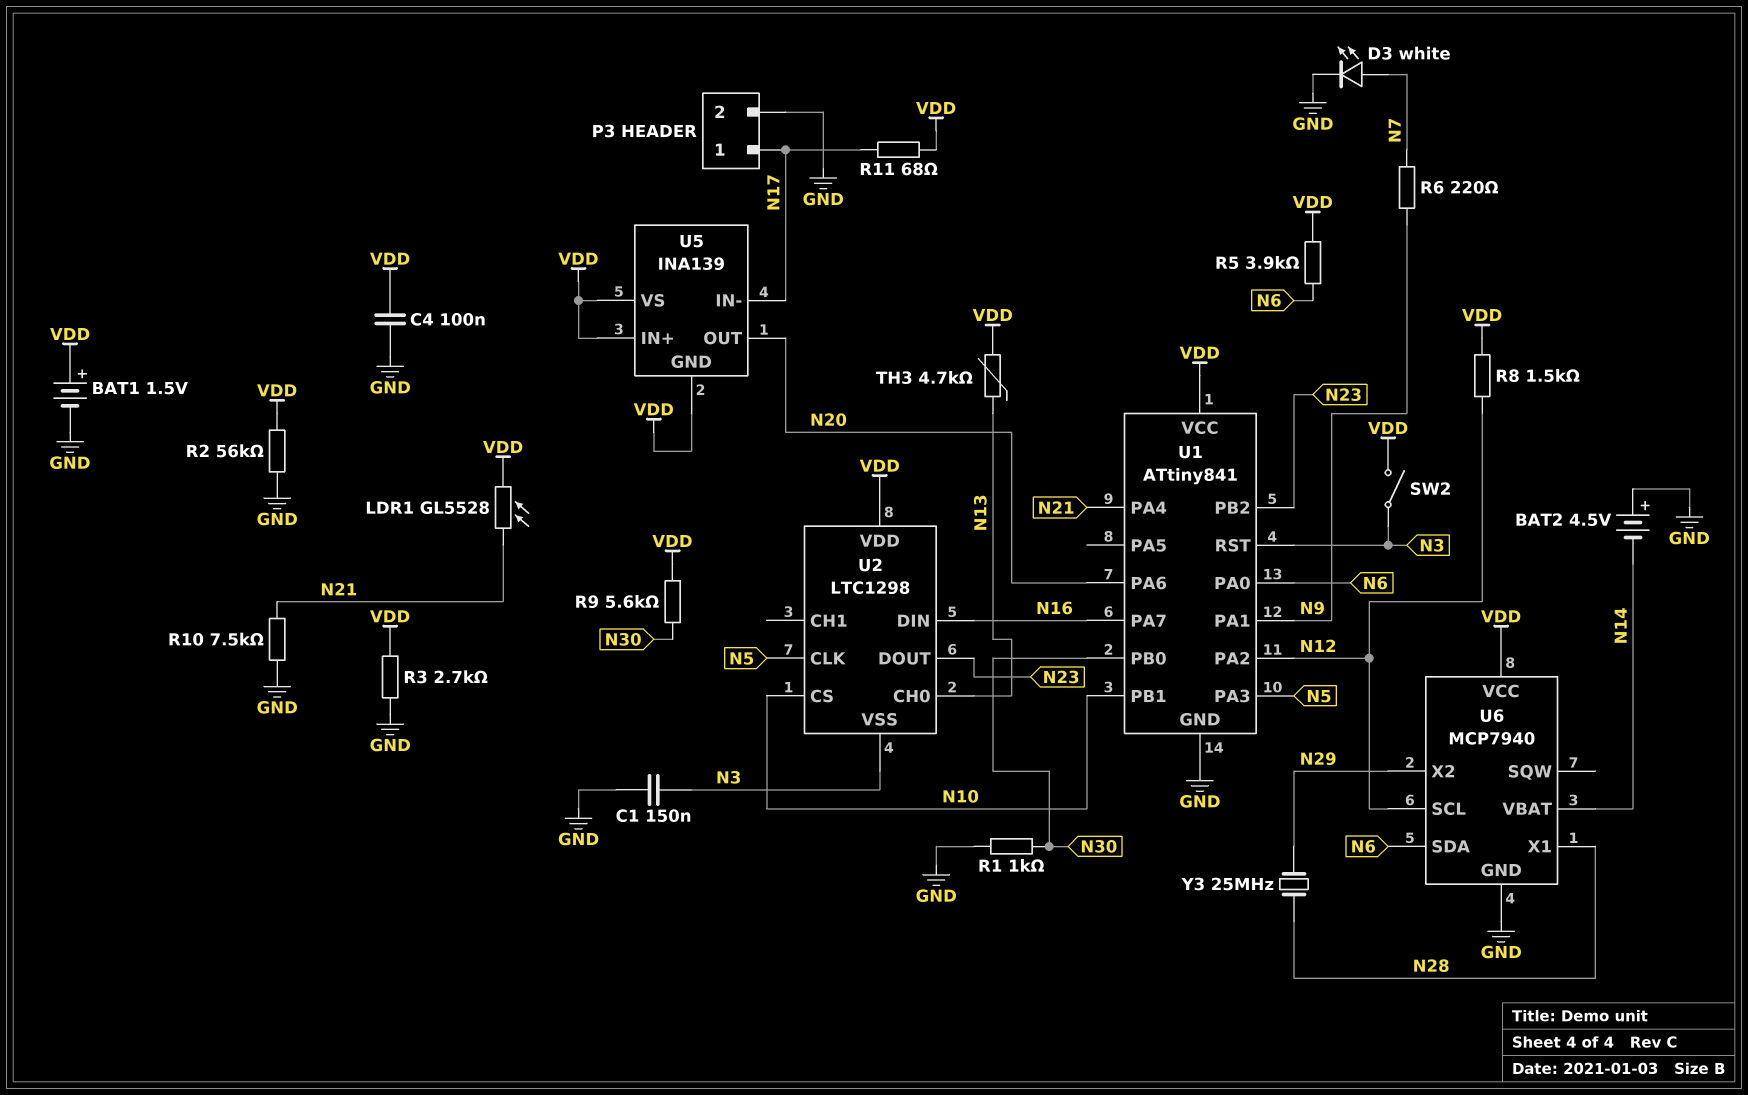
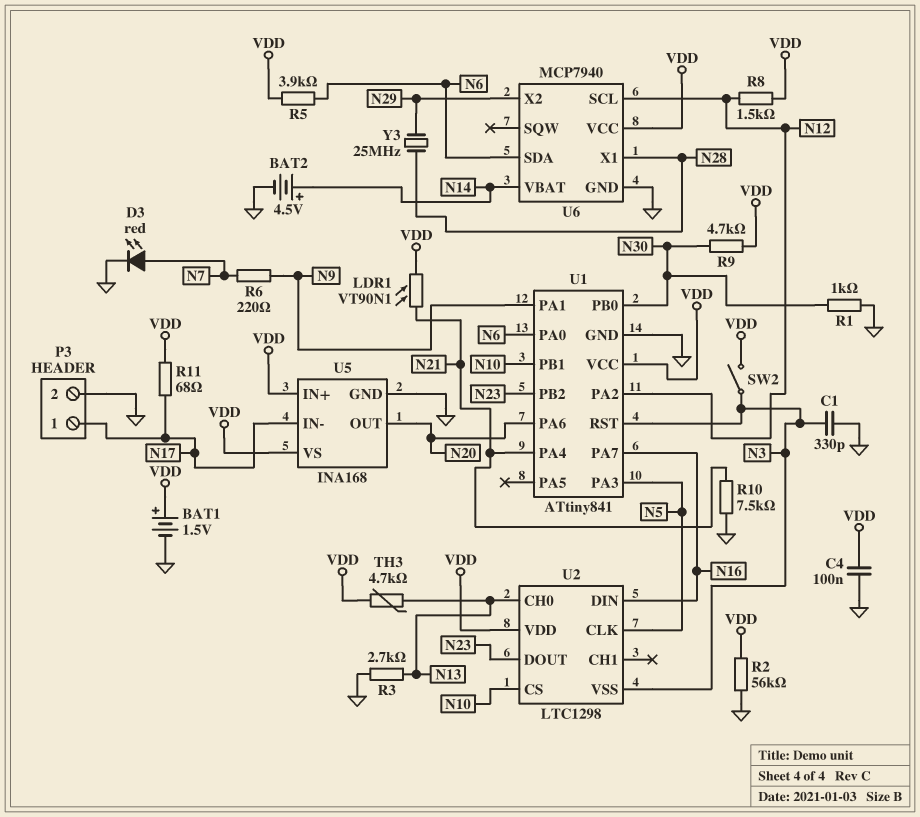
BAT2: 4.5V (plus GND, minus N14) -> 4.5V (plus N14, minus GND)
C1: 150nF (GND, N3) -> 330pF (GND, N3)
D3: LED white (A N7, K GND) -> LED red (A N7, K GND)
LDR1: GL5528 (N21, VDD) -> VT90N1 (N21, VDD)
R3: 2.7k (GND, VDD) -> 2.7k (GND, N13)
R9: 5.6k (N30, VDD) -> 4.7k (N30, VDD)
U5: INA139 -> INA168
U5 pin GND: VDD -> GND

